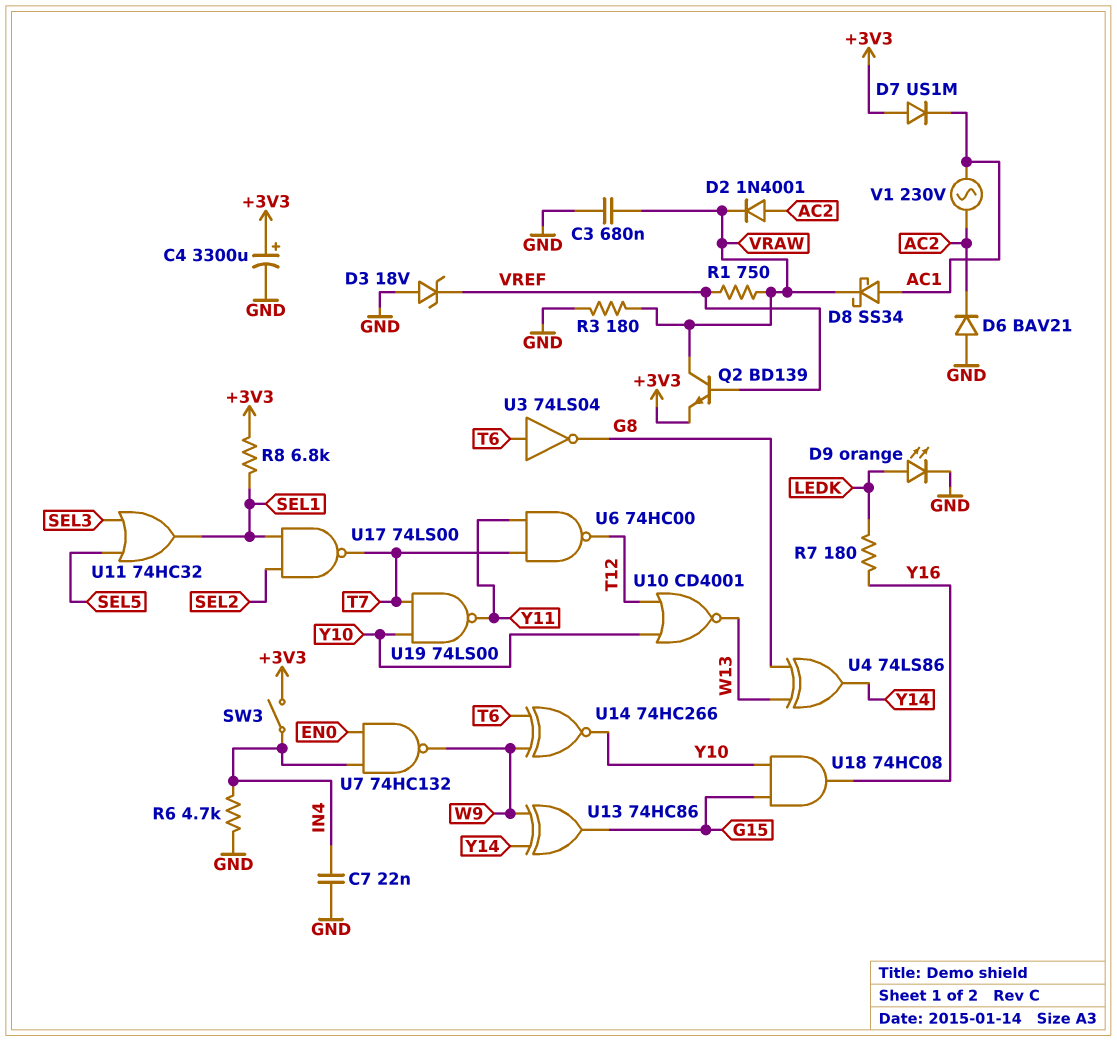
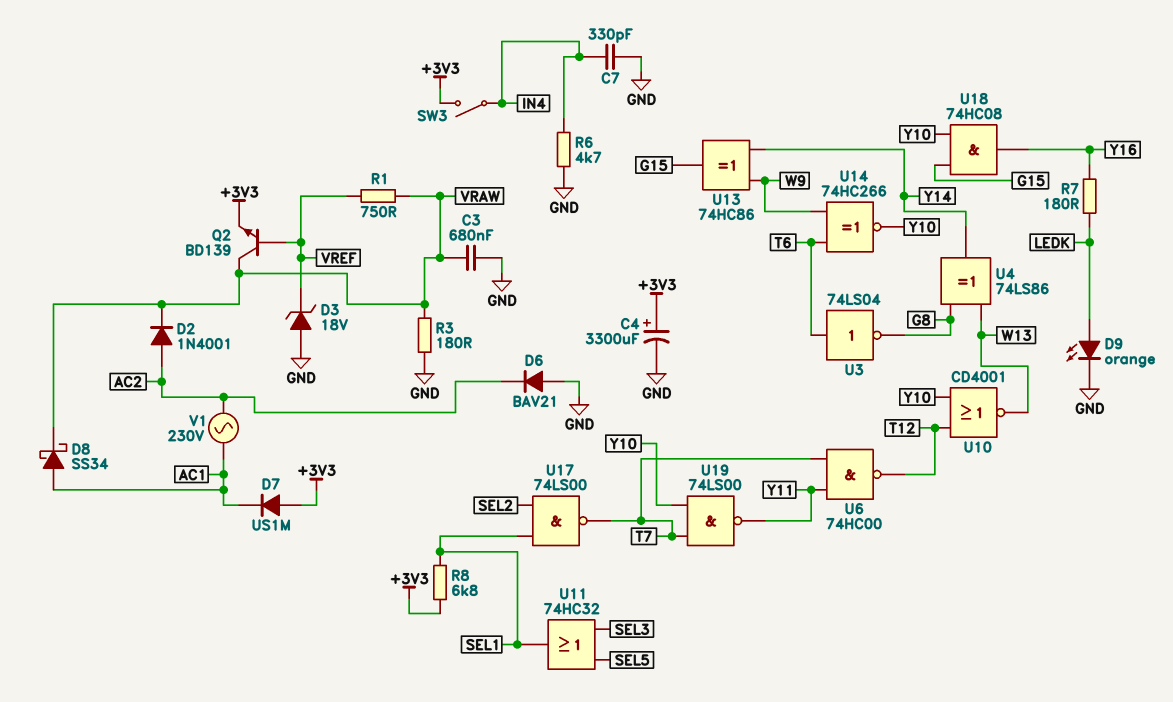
C7: 22nF (GND, IN4) -> 330pF (GND, IN4)
U7: NAND 74HC132 (in EN0, in IN4, out W9) -> none

